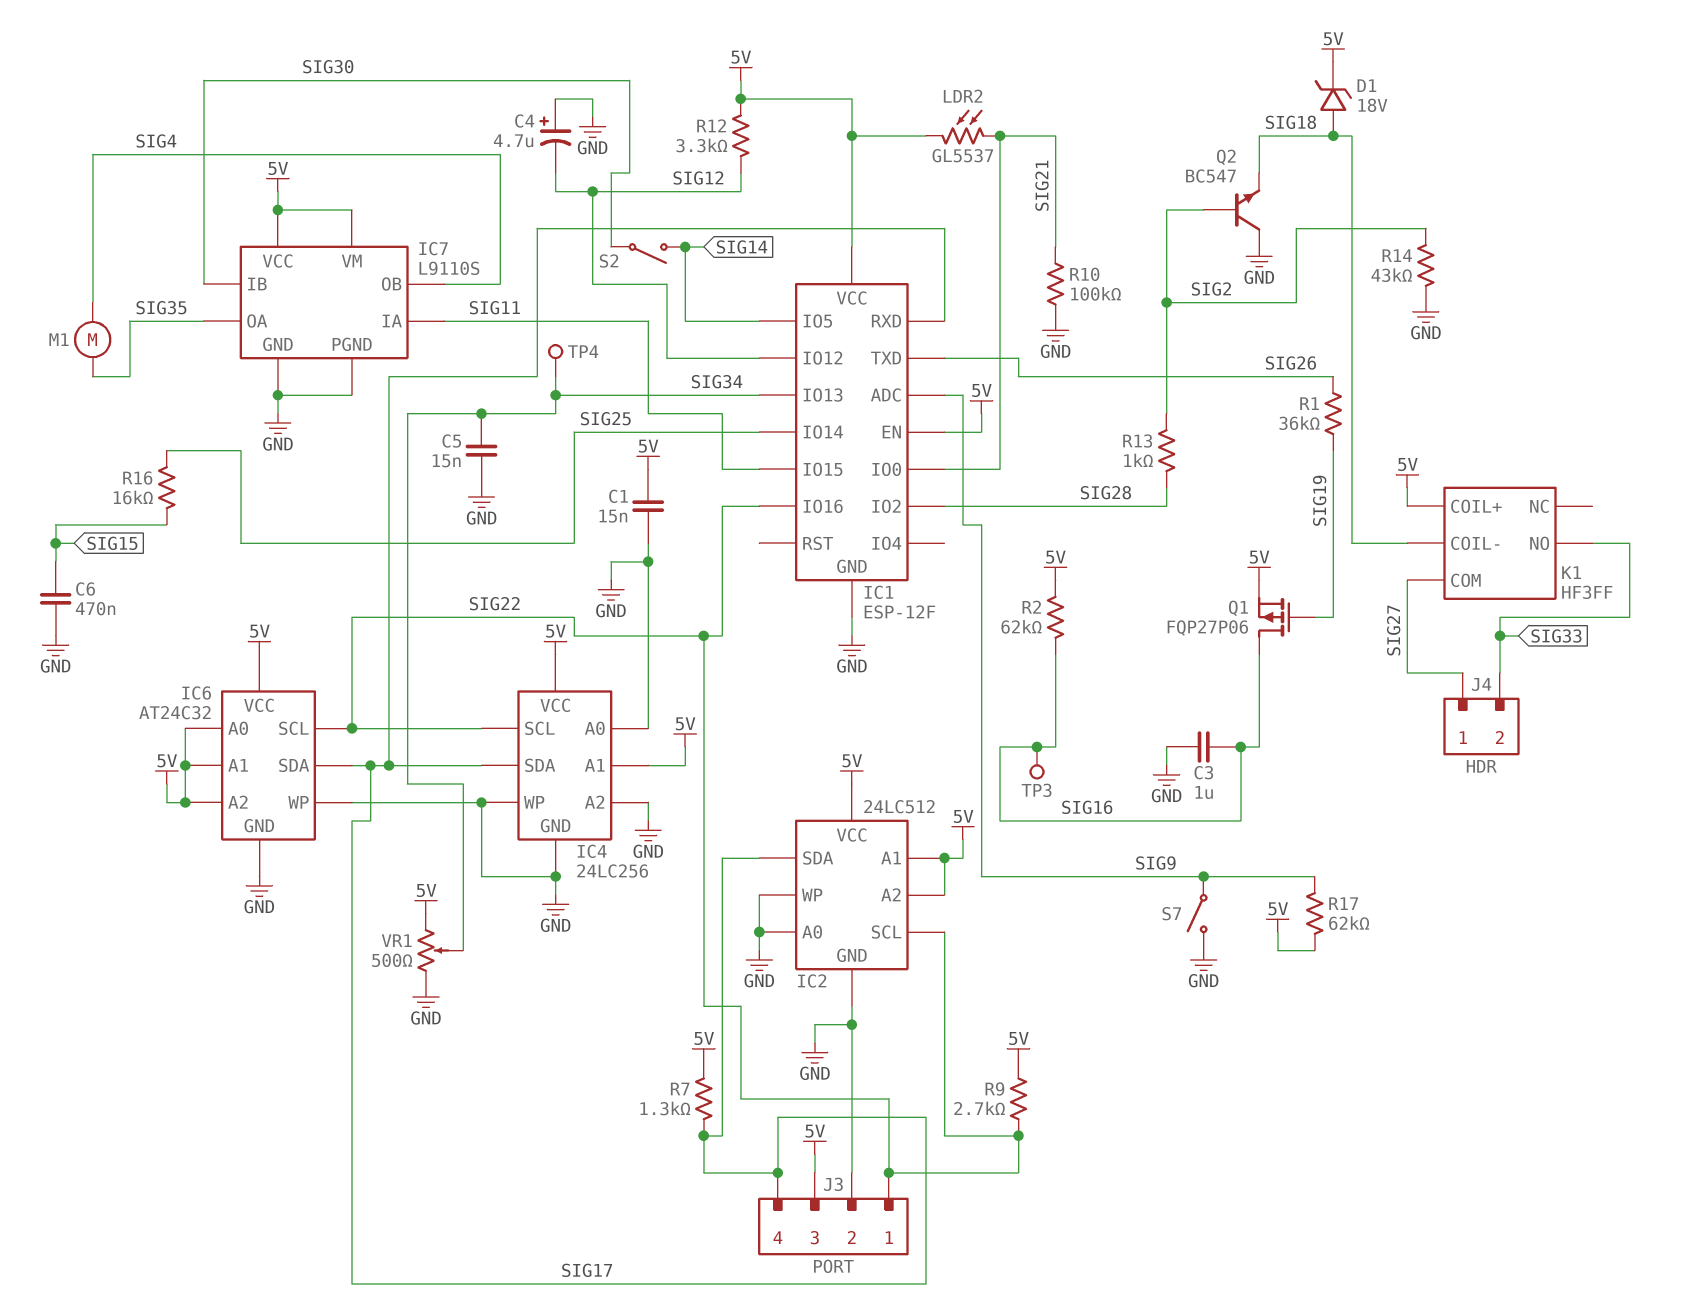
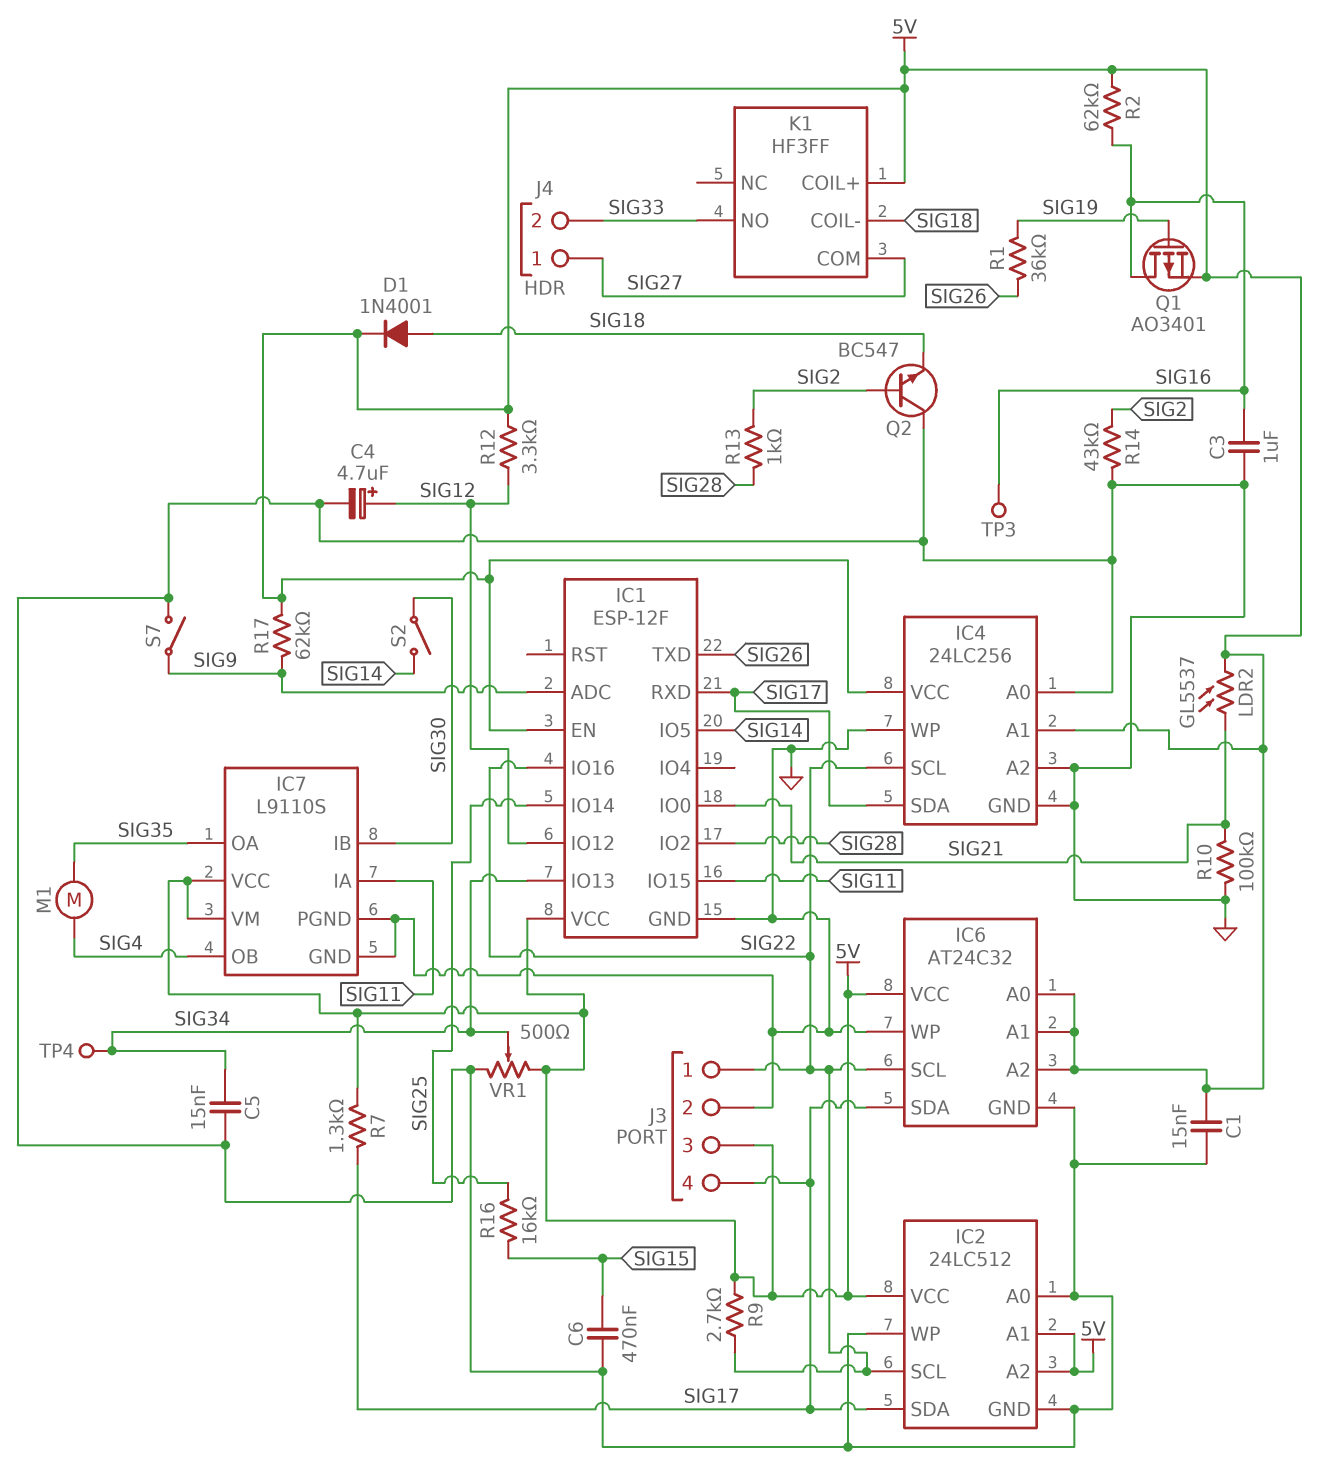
C4: 4.7uF (plus GND, minus SIG12) -> 4.7uF (plus SIG12, minus GND)
D1: zener 18V (A SIG18, K 5V) -> diode 1N4001 (A SIG18, K 5V)
Q1: PMOS FQP27P06 (G SIG19, D SIG16, S 5V) -> PMOS AO3401 (G SIG19, D SIG16, S 5V)

